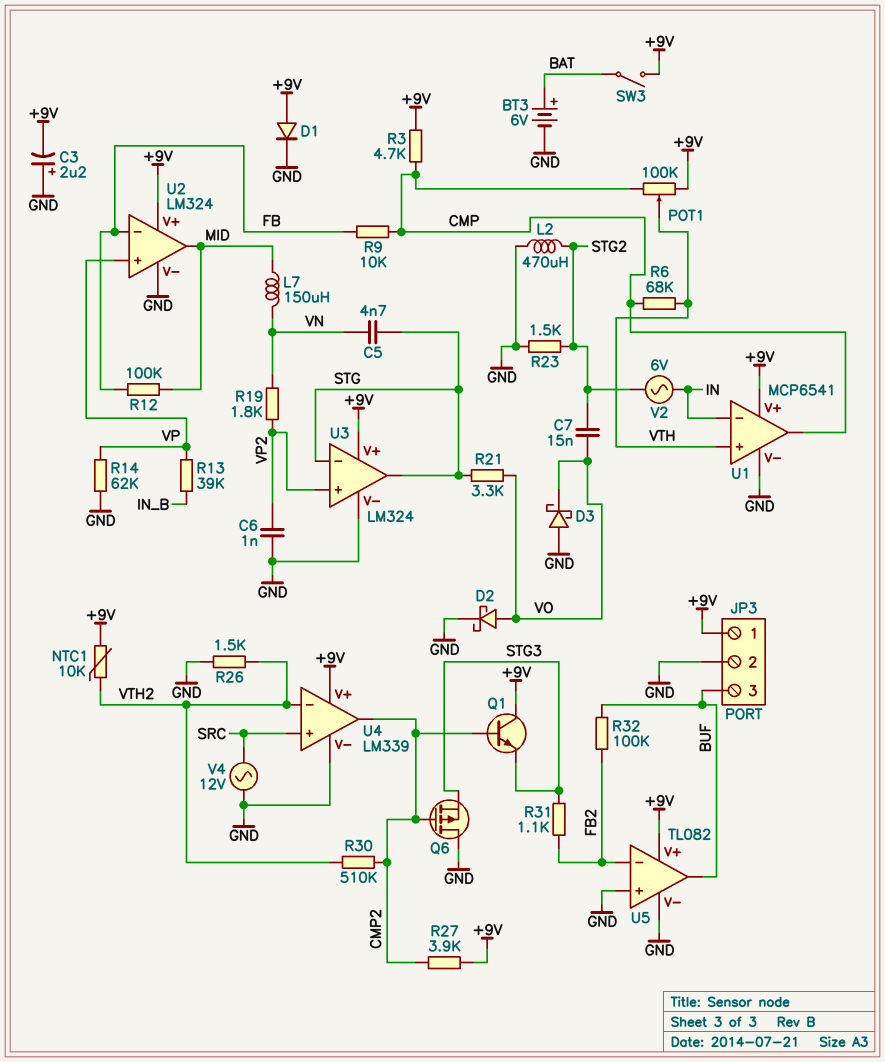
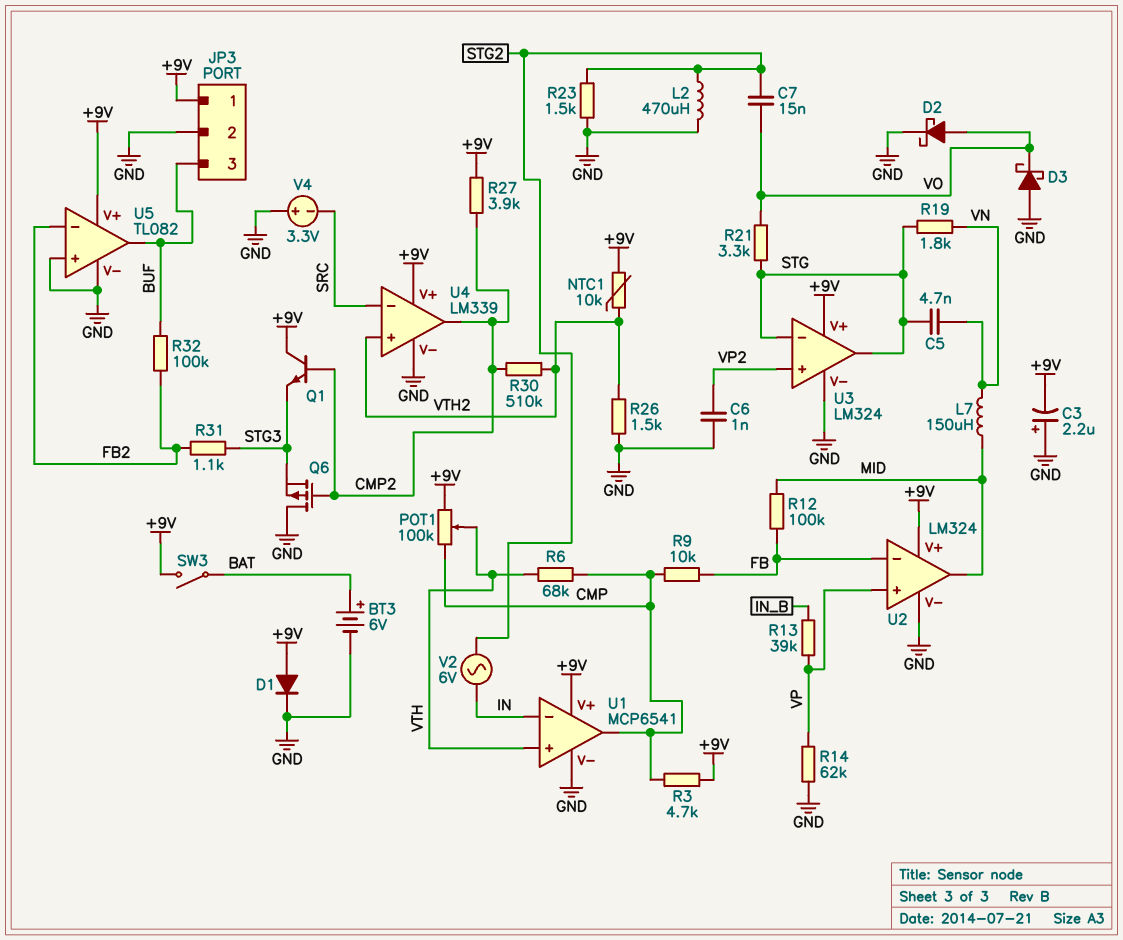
R19: 1.8k (VN, VP2) -> 1.8k (STG, VN)
U4 pin in+: SRC -> VTH2
U4 pin in-: VTH2 -> SRC
V4: AC 12V (GND, SRC) -> 3.3V (plus GND, minus SRC)

